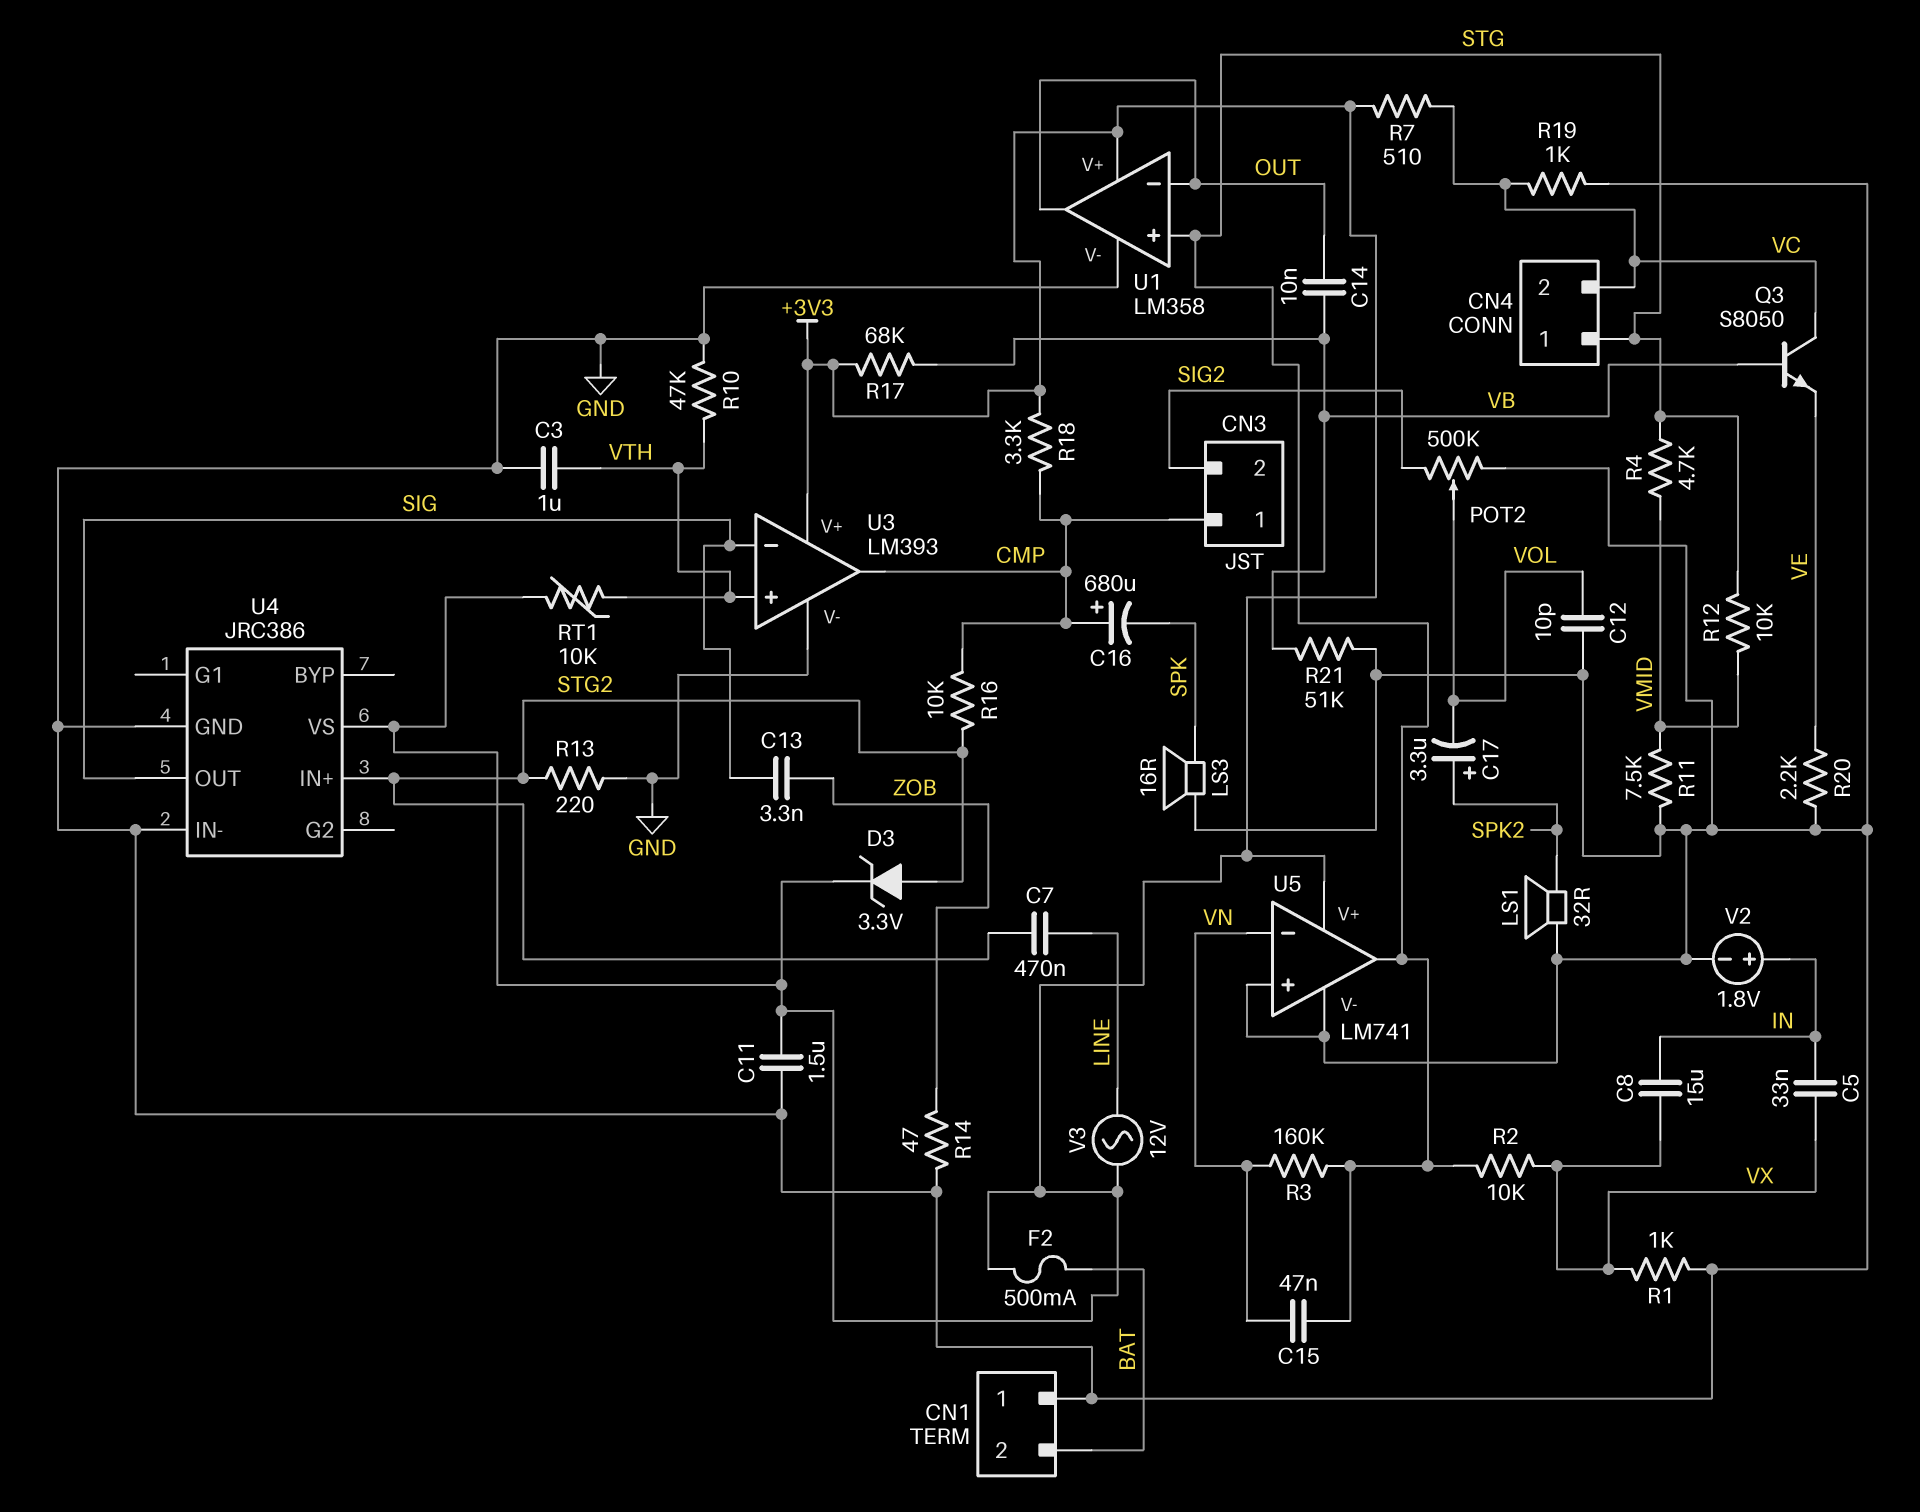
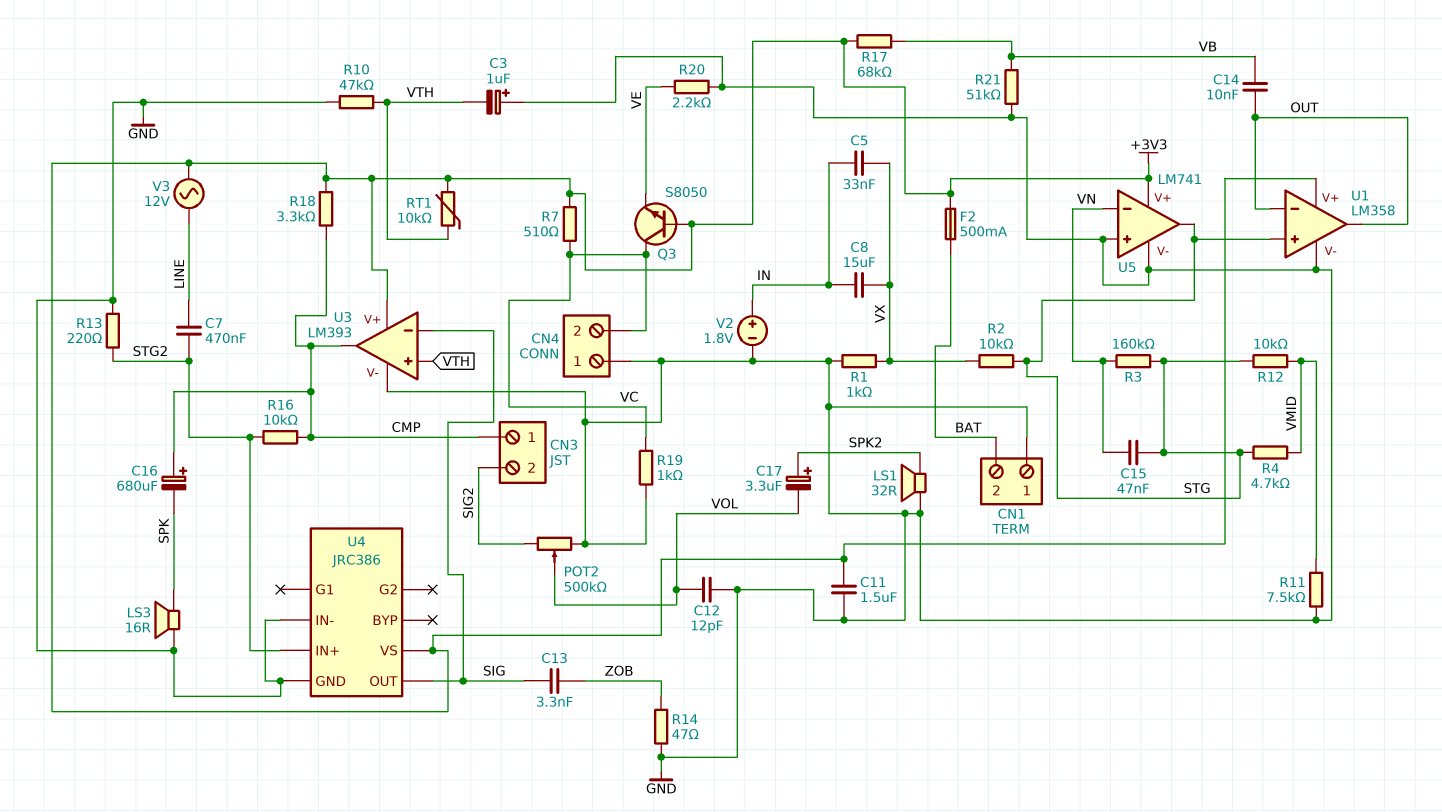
C3: 1uF (GND, VTH) -> 1uF (plus GND, minus VTH)
C12: 10pF (GND, VOL) -> 12pF (GND, VOL)
CN4 pin 1: STG -> GND
D3: zener 3.3V (A STG2, K +3V3) -> none
Q3: NPN S8050 (B VB, C VC, E VE) -> NPN S8050 (B +3V3, C VC, E VE)

